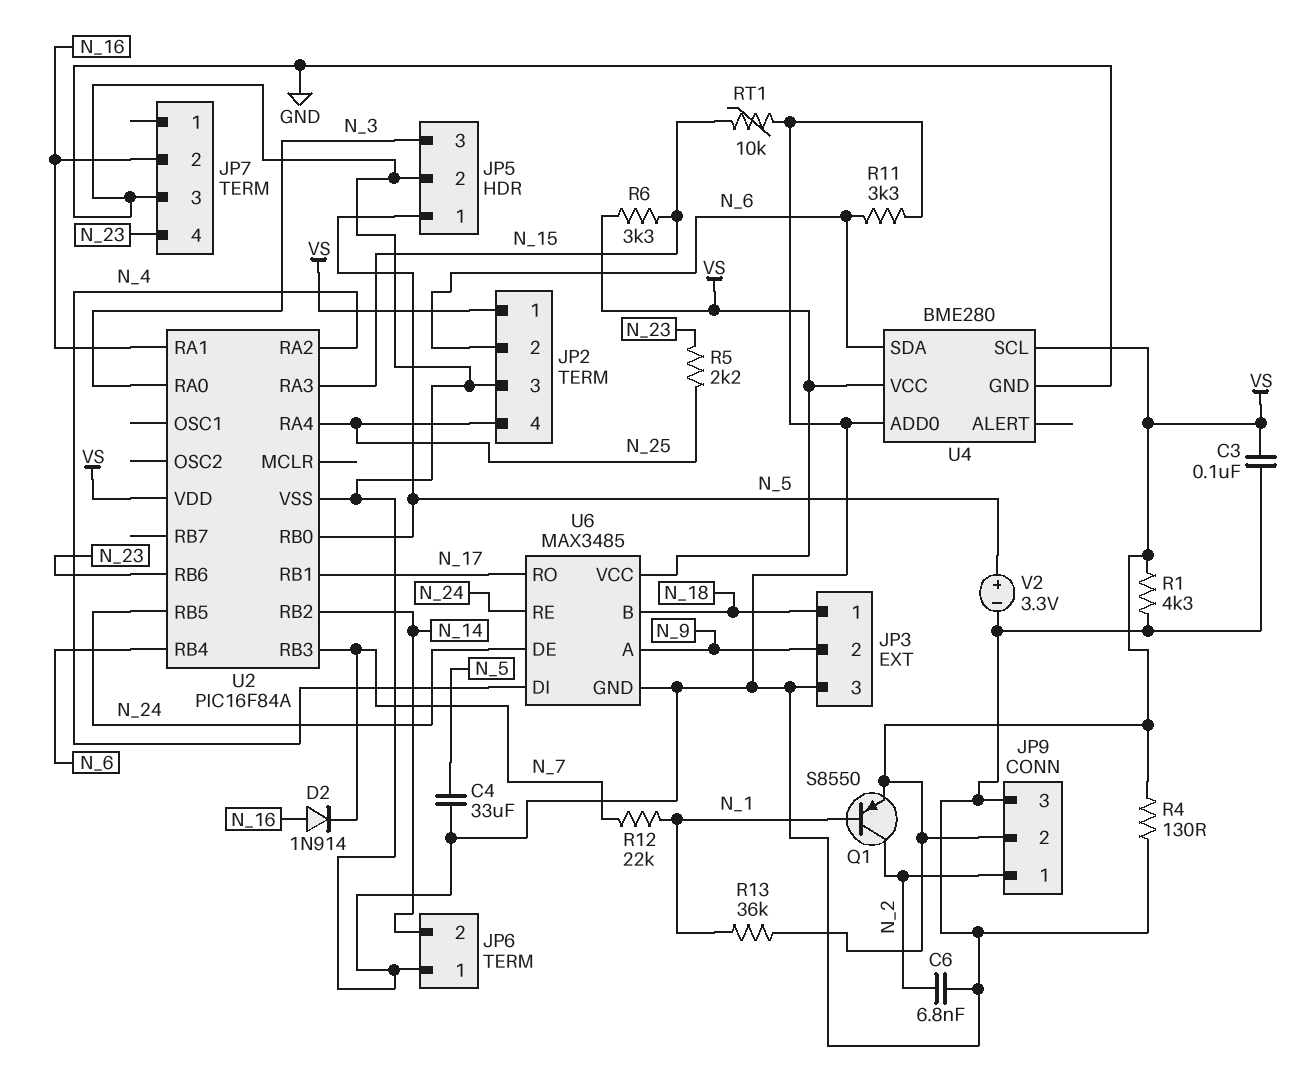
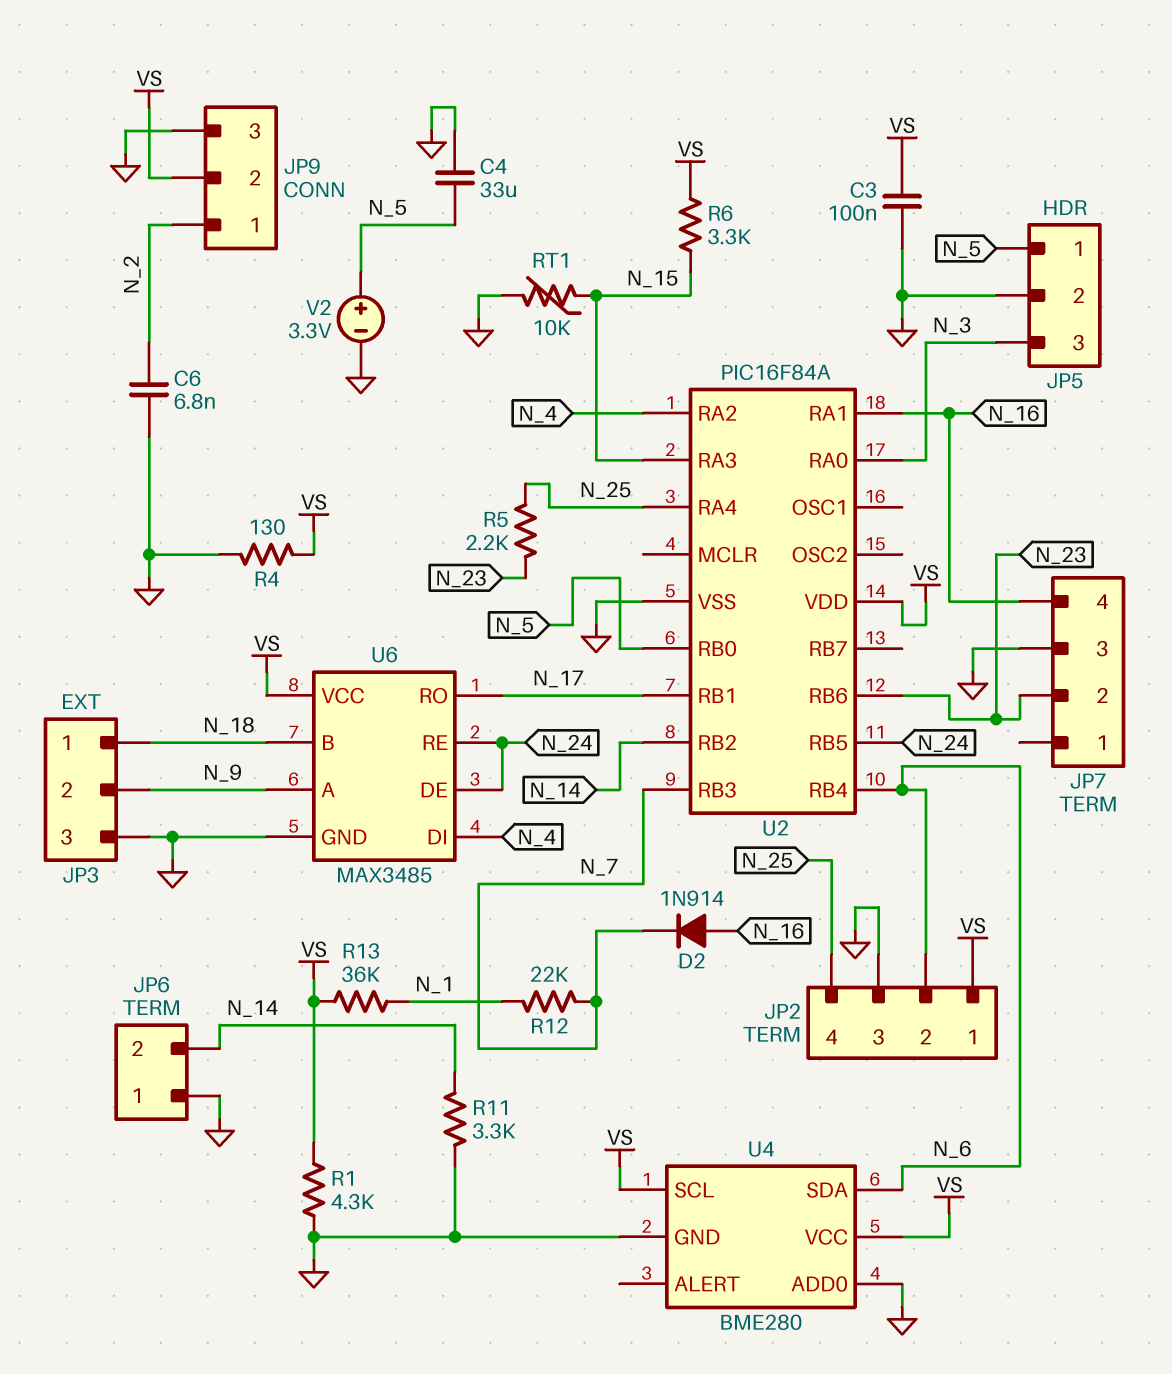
JP7 pin 2: N_16 -> N_23
JP7 pin 4: N_23 -> N_16
Q1: PNP S8550 (B N_1, C N_2, E VS) -> none
R11: 3.3k (GND, N_6) -> 3.3k (GND, N_14)

